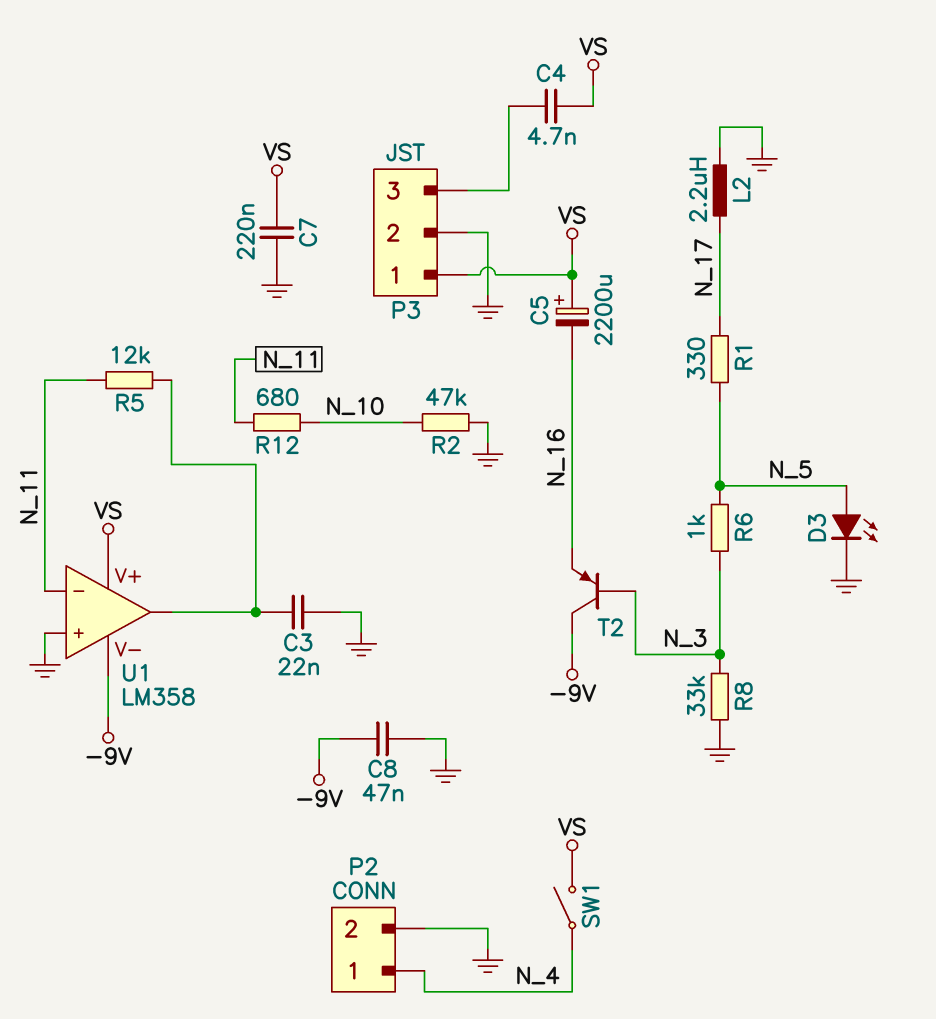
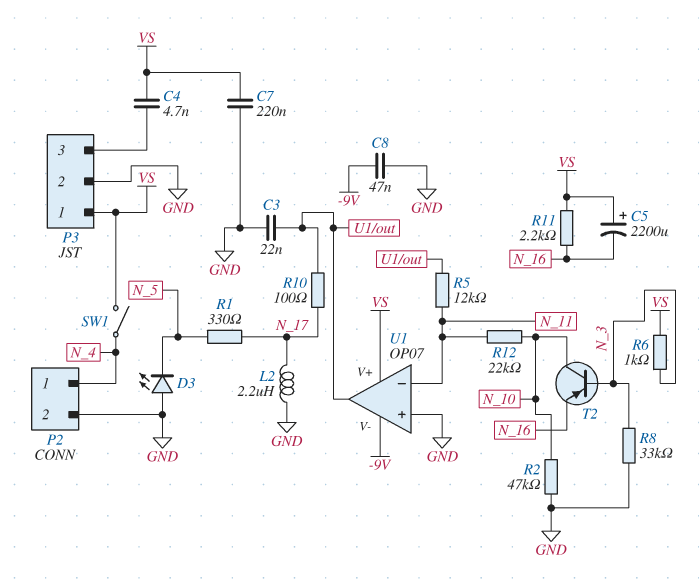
D3: LED (A N_5, K GND) -> LED (A GND, K N_5)
R6: 1k (N_3, N_5) -> 1k (N_3, VS)
R10: none -> 100 (N_17, U1/out)
R11: none -> 2.2k (N_16, VS)
R12: 680 (N_10, N_11) -> 22k (N_10, N_11)
T2: PNP (B N_3, C -9V, E N_16) -> PNP (B N_3, C N_10, E N_16)
U1: LM358 -> OP07

